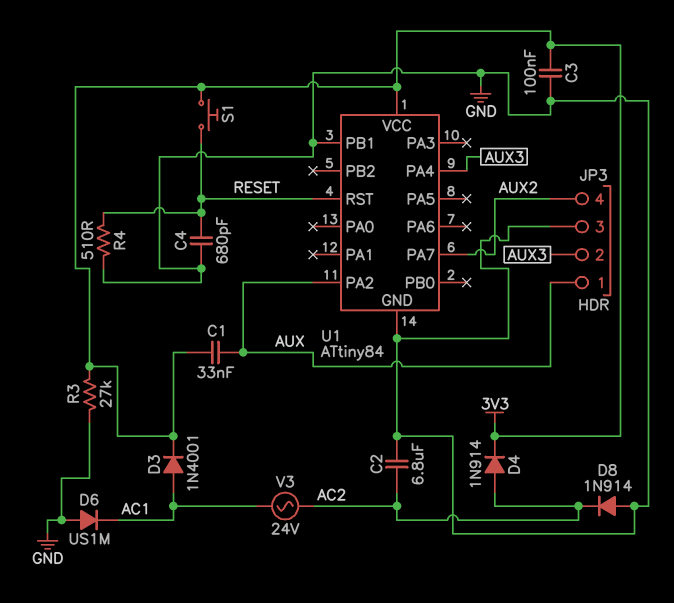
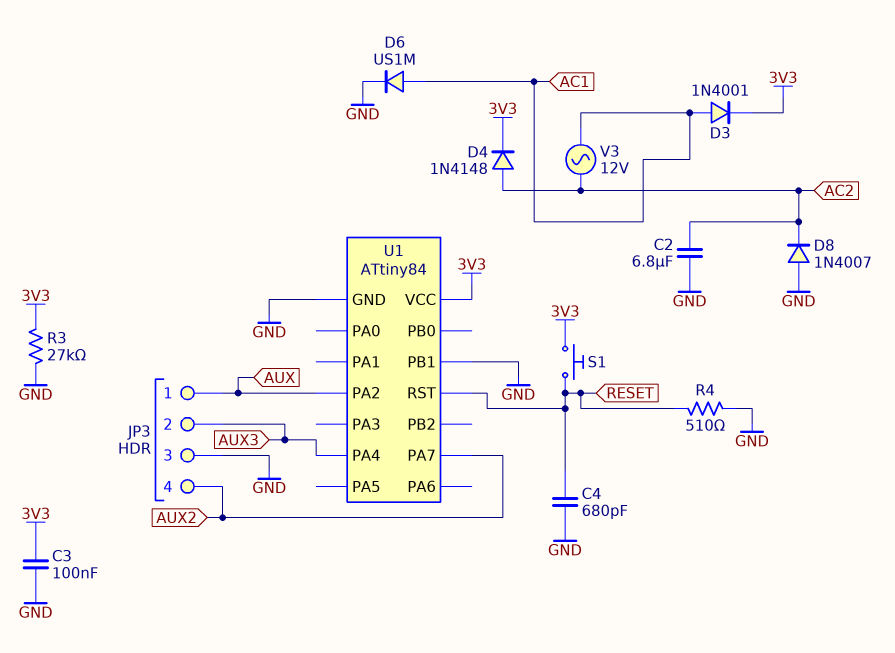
C1: 33nF (3V3, AUX) -> none
D4: diode 1N914 (A AC2, K 3V3) -> diode 1N4148 (A AC2, K 3V3)
D6: diode US1M (A GND, K AC1) -> diode US1M (A AC1, K GND)
D8: diode 1N914 (A GND, K AC2) -> diode 1N4007 (A GND, K AC2)
V3: AC 24V (AC1, AC2) -> AC 12V (AC1, AC2)

